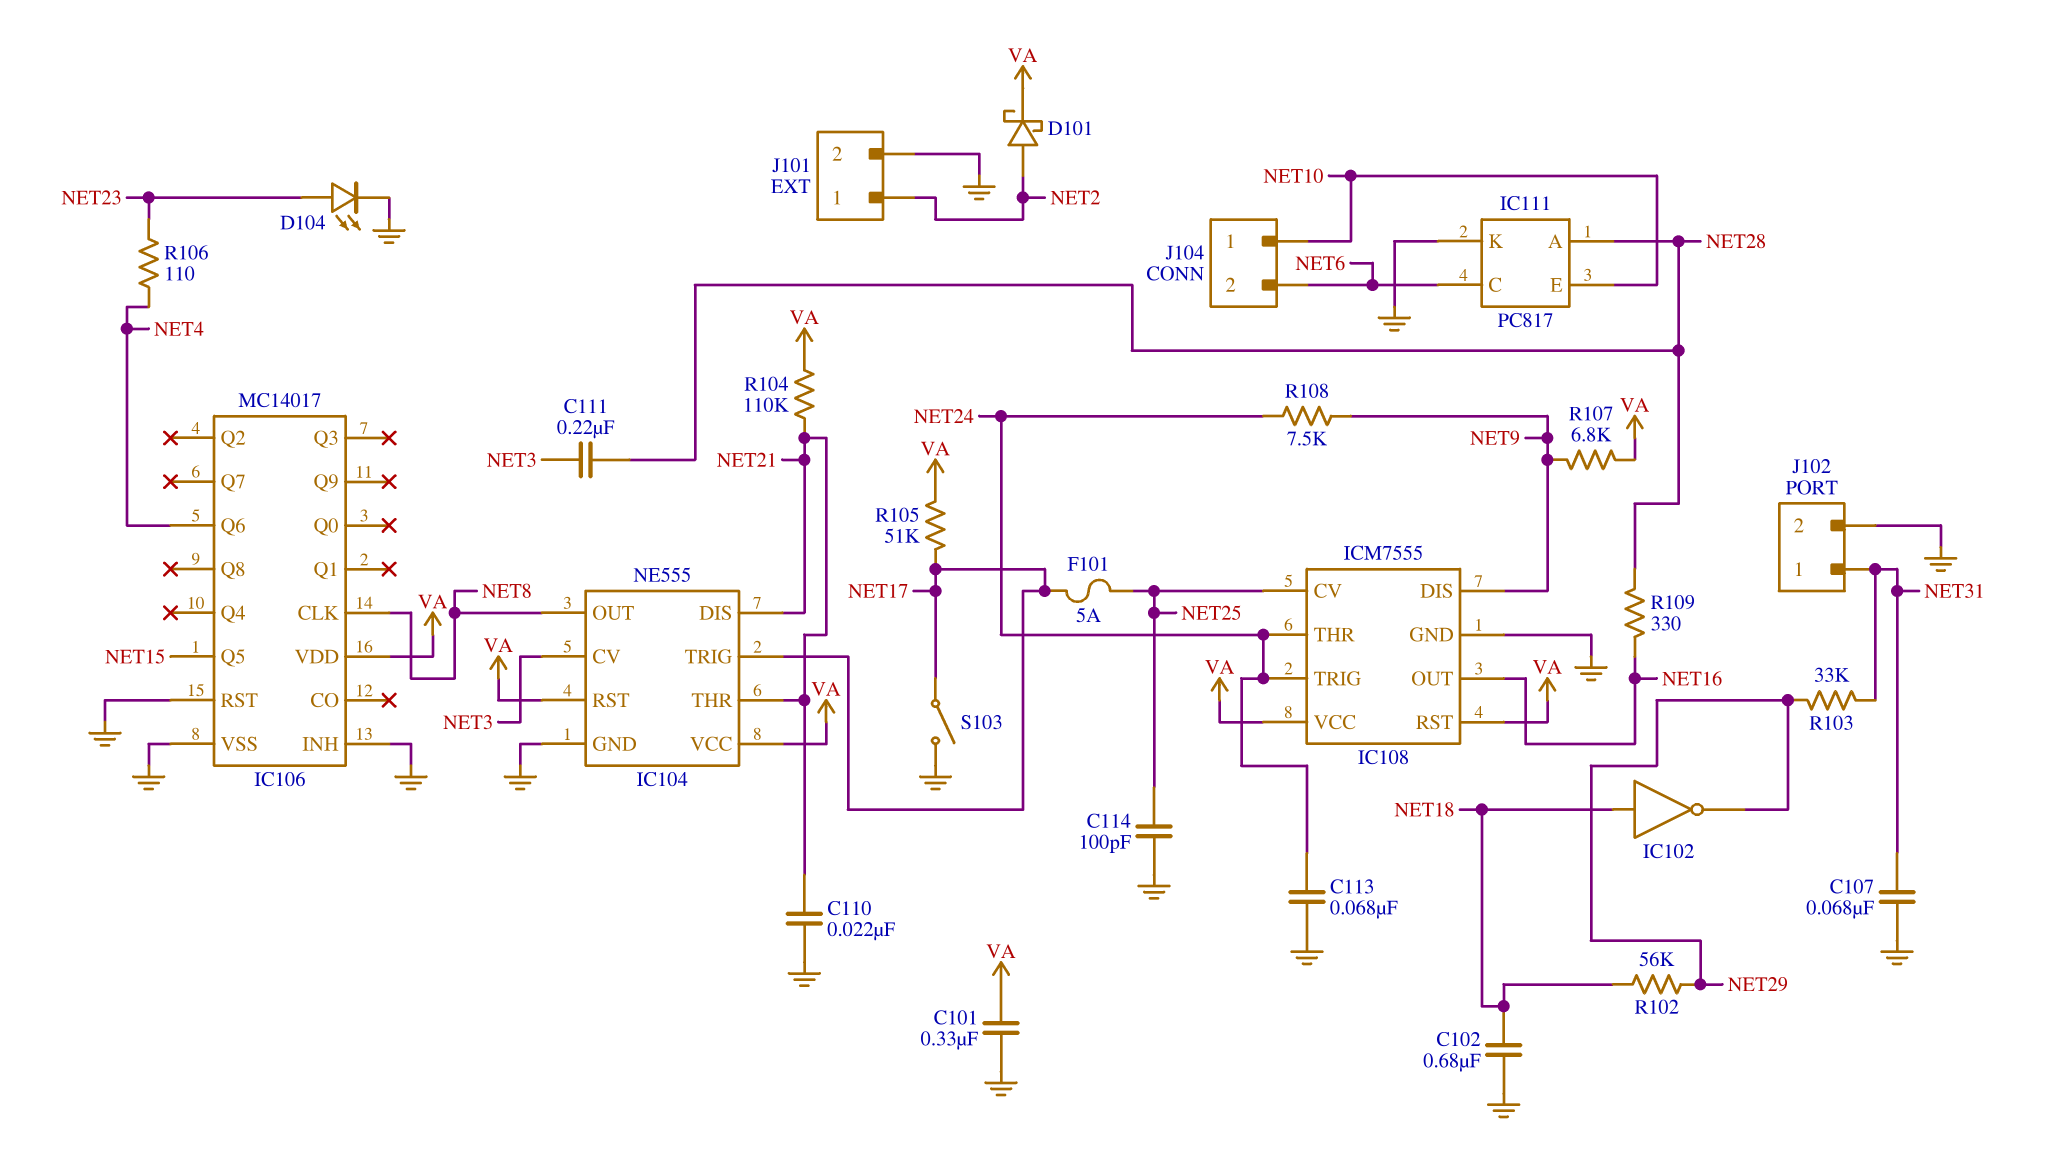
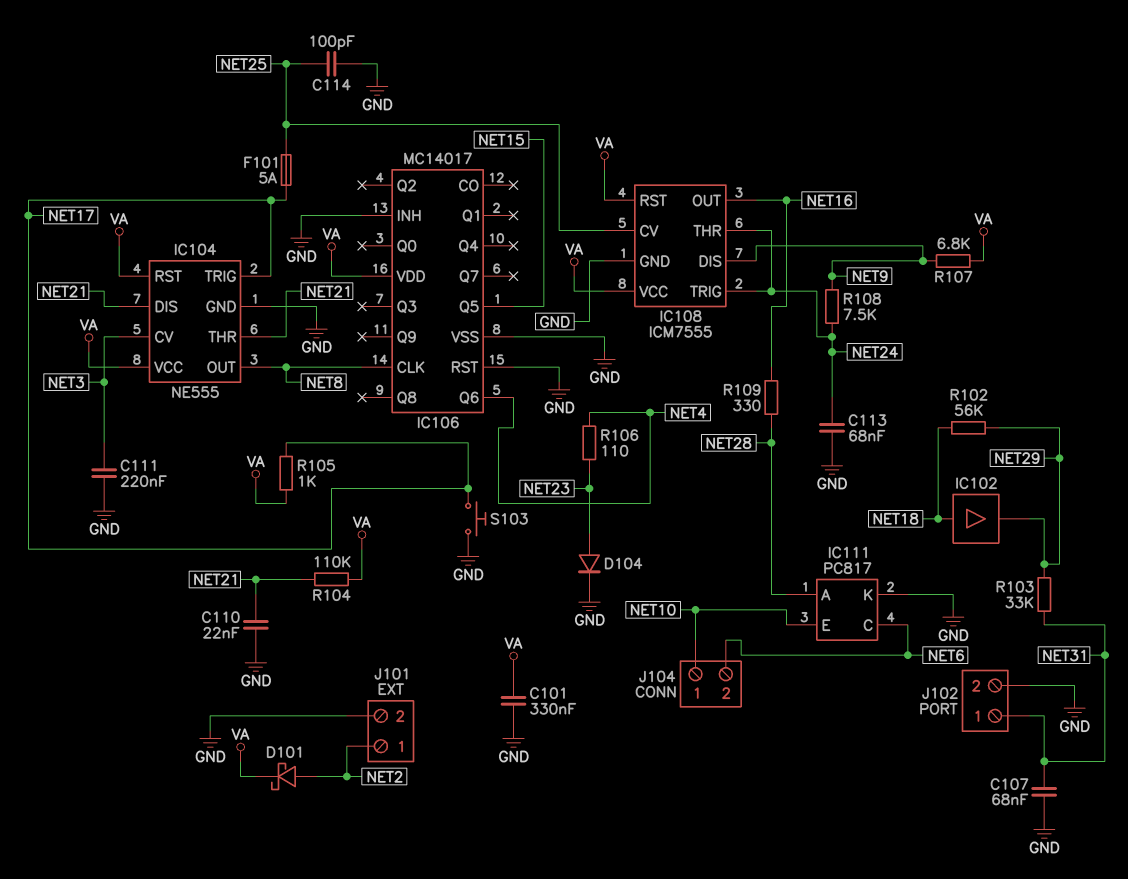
C102: 680nF (GND, NET18) -> none
C111: 220nF (NET3, NET28) -> 220nF (GND, NET3)
D104: LED (A NET23, K GND) -> diode (A NET23, K GND)
IC102: NOT (in NET18, out NET29) -> buffer (in NET18, out NET29)
R105: 51k (NET17, VA) -> 1k (NET17, VA)
S103: switch (GND, NET17) -> button (GND, NET17)

